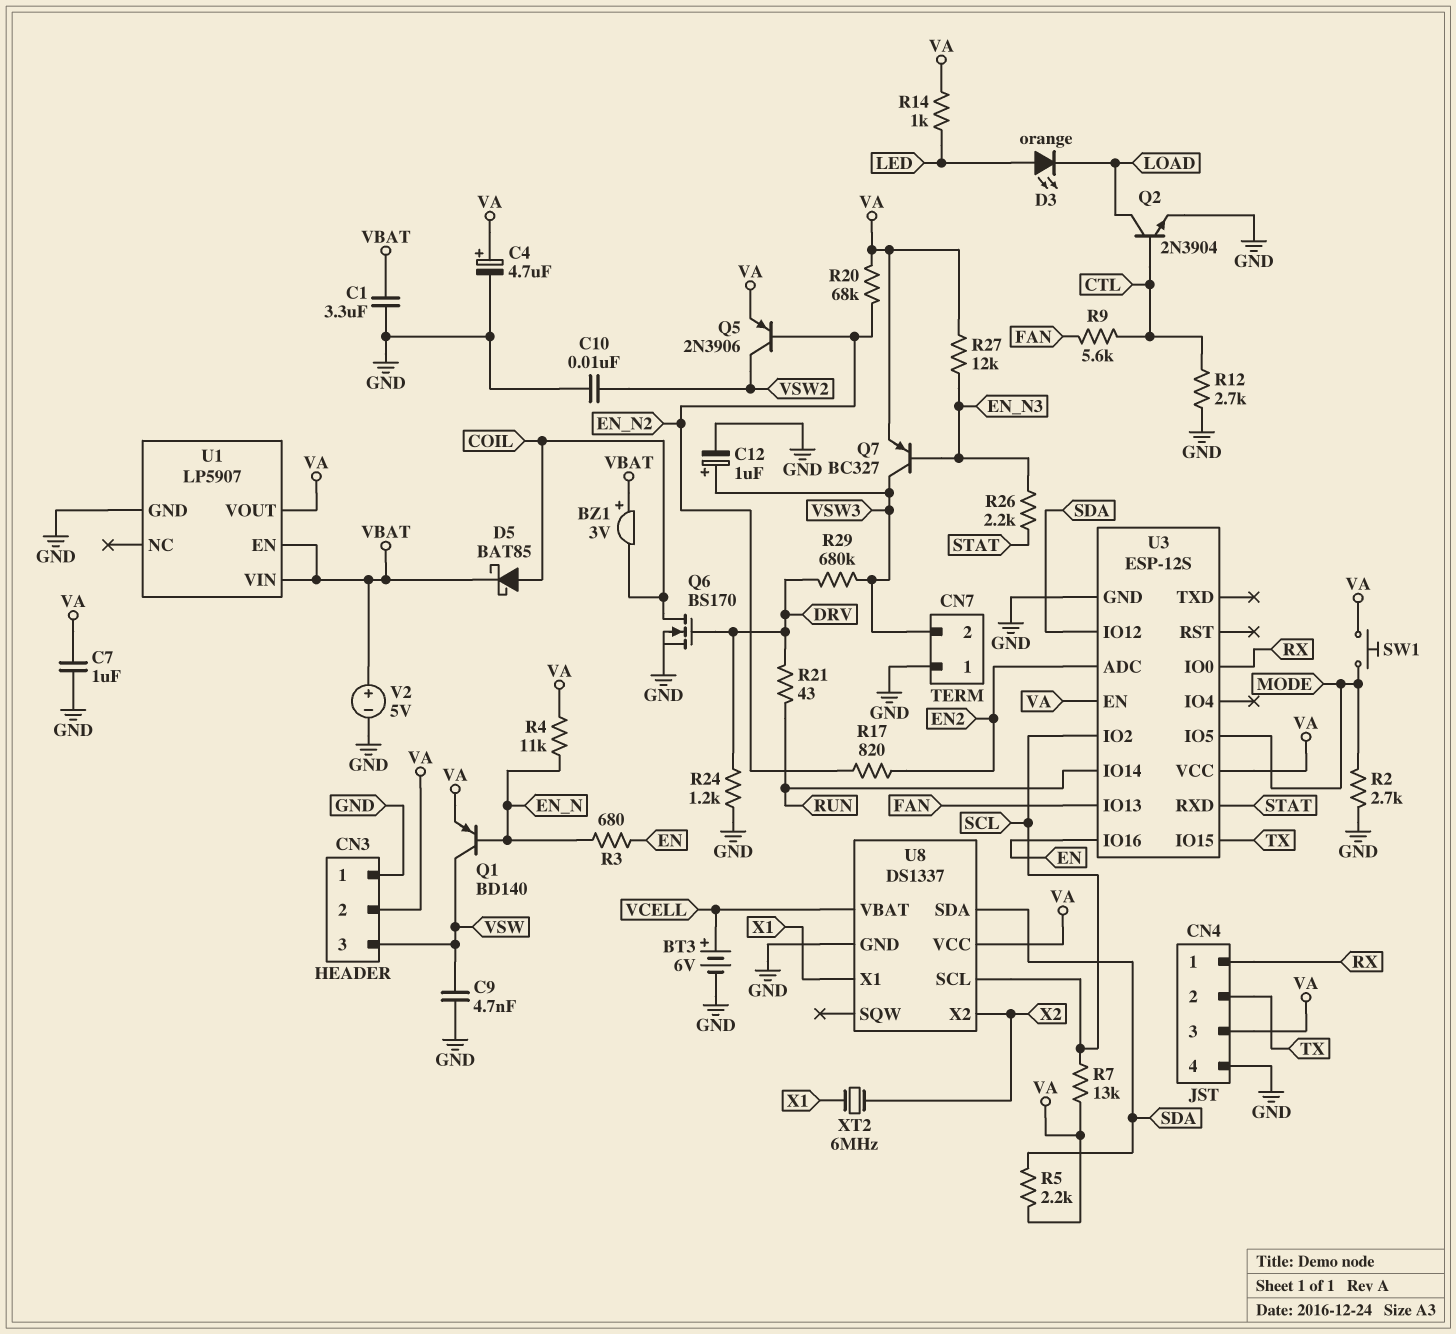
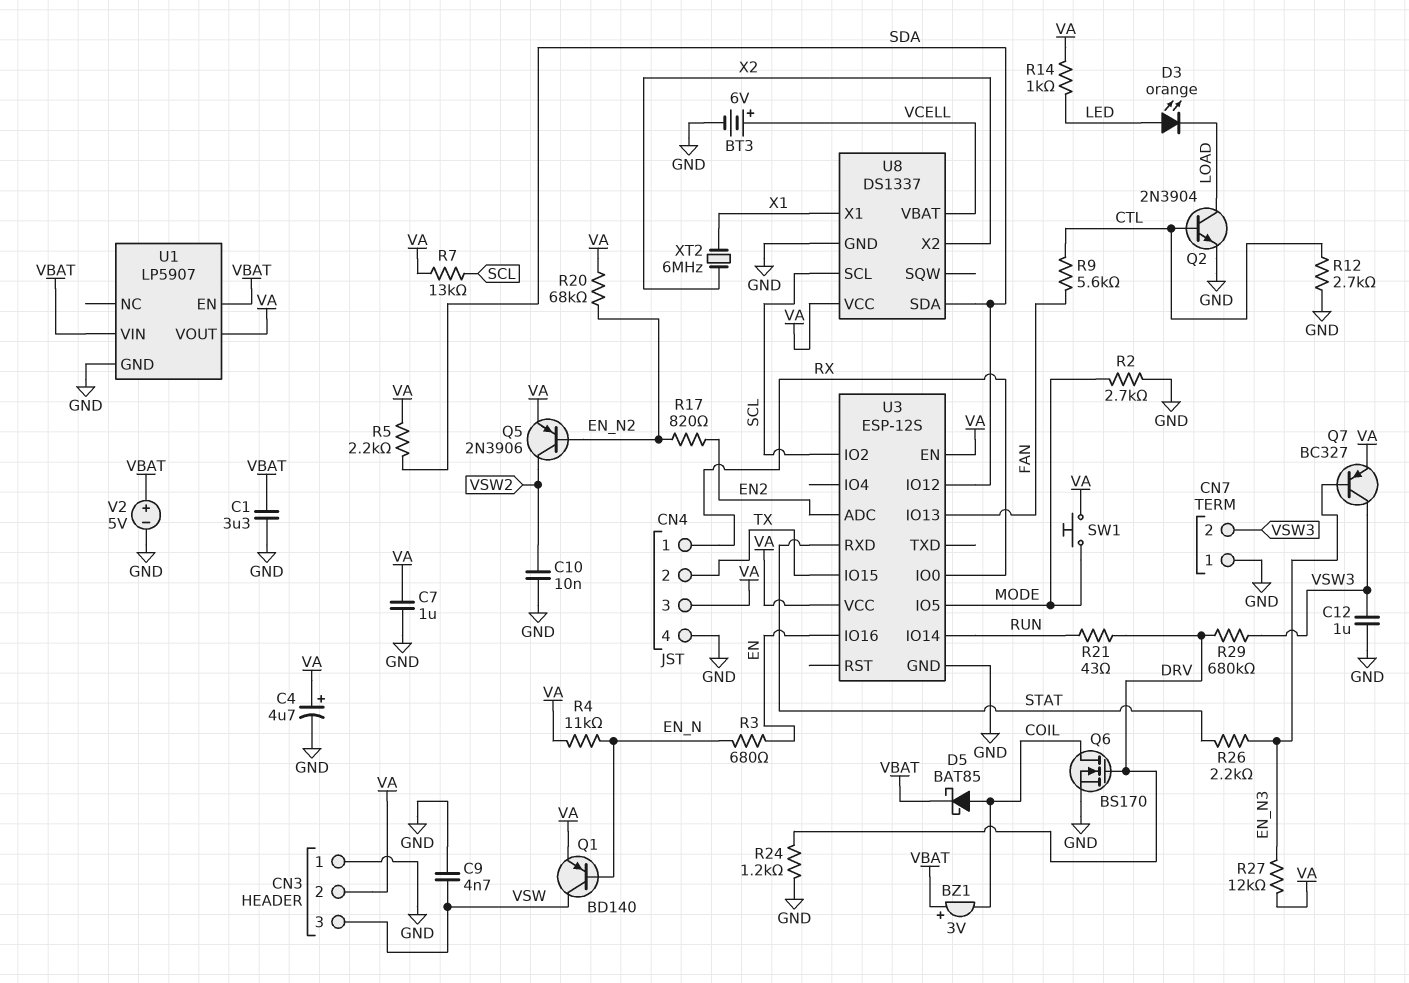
C12: 1uF (plus VSW3, minus GND) -> 1uF (GND, VSW3)

